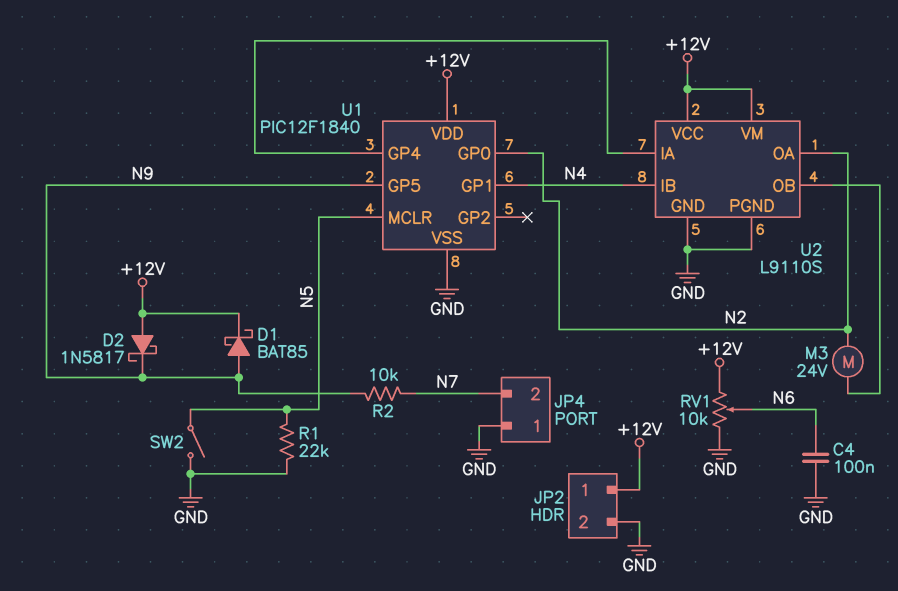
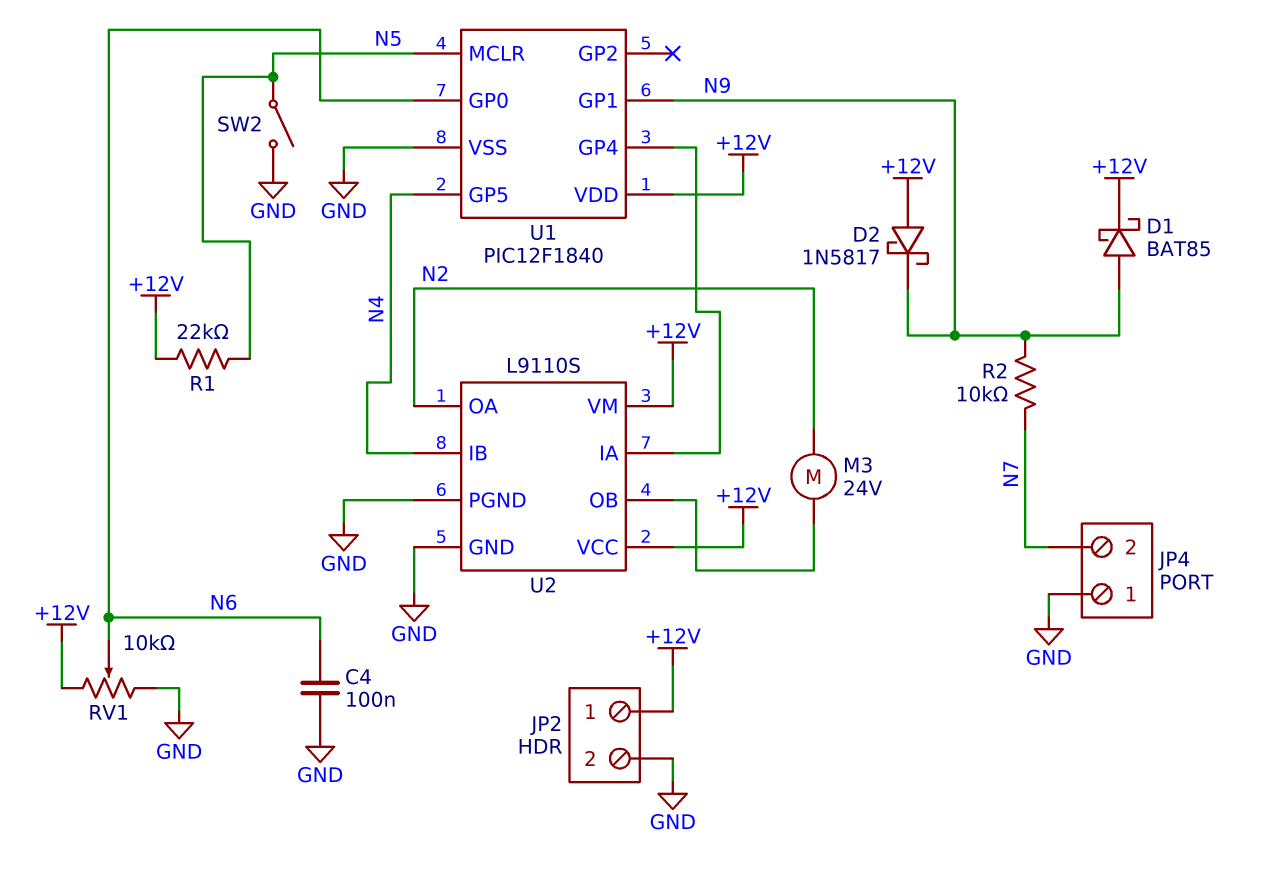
R1: 22k (GND, N5) -> 22k (+12V, N5)
U1 pin GP0: N2 -> N6
U1 pin GP1: N4 -> N9
U1 pin GP5: N9 -> N4

